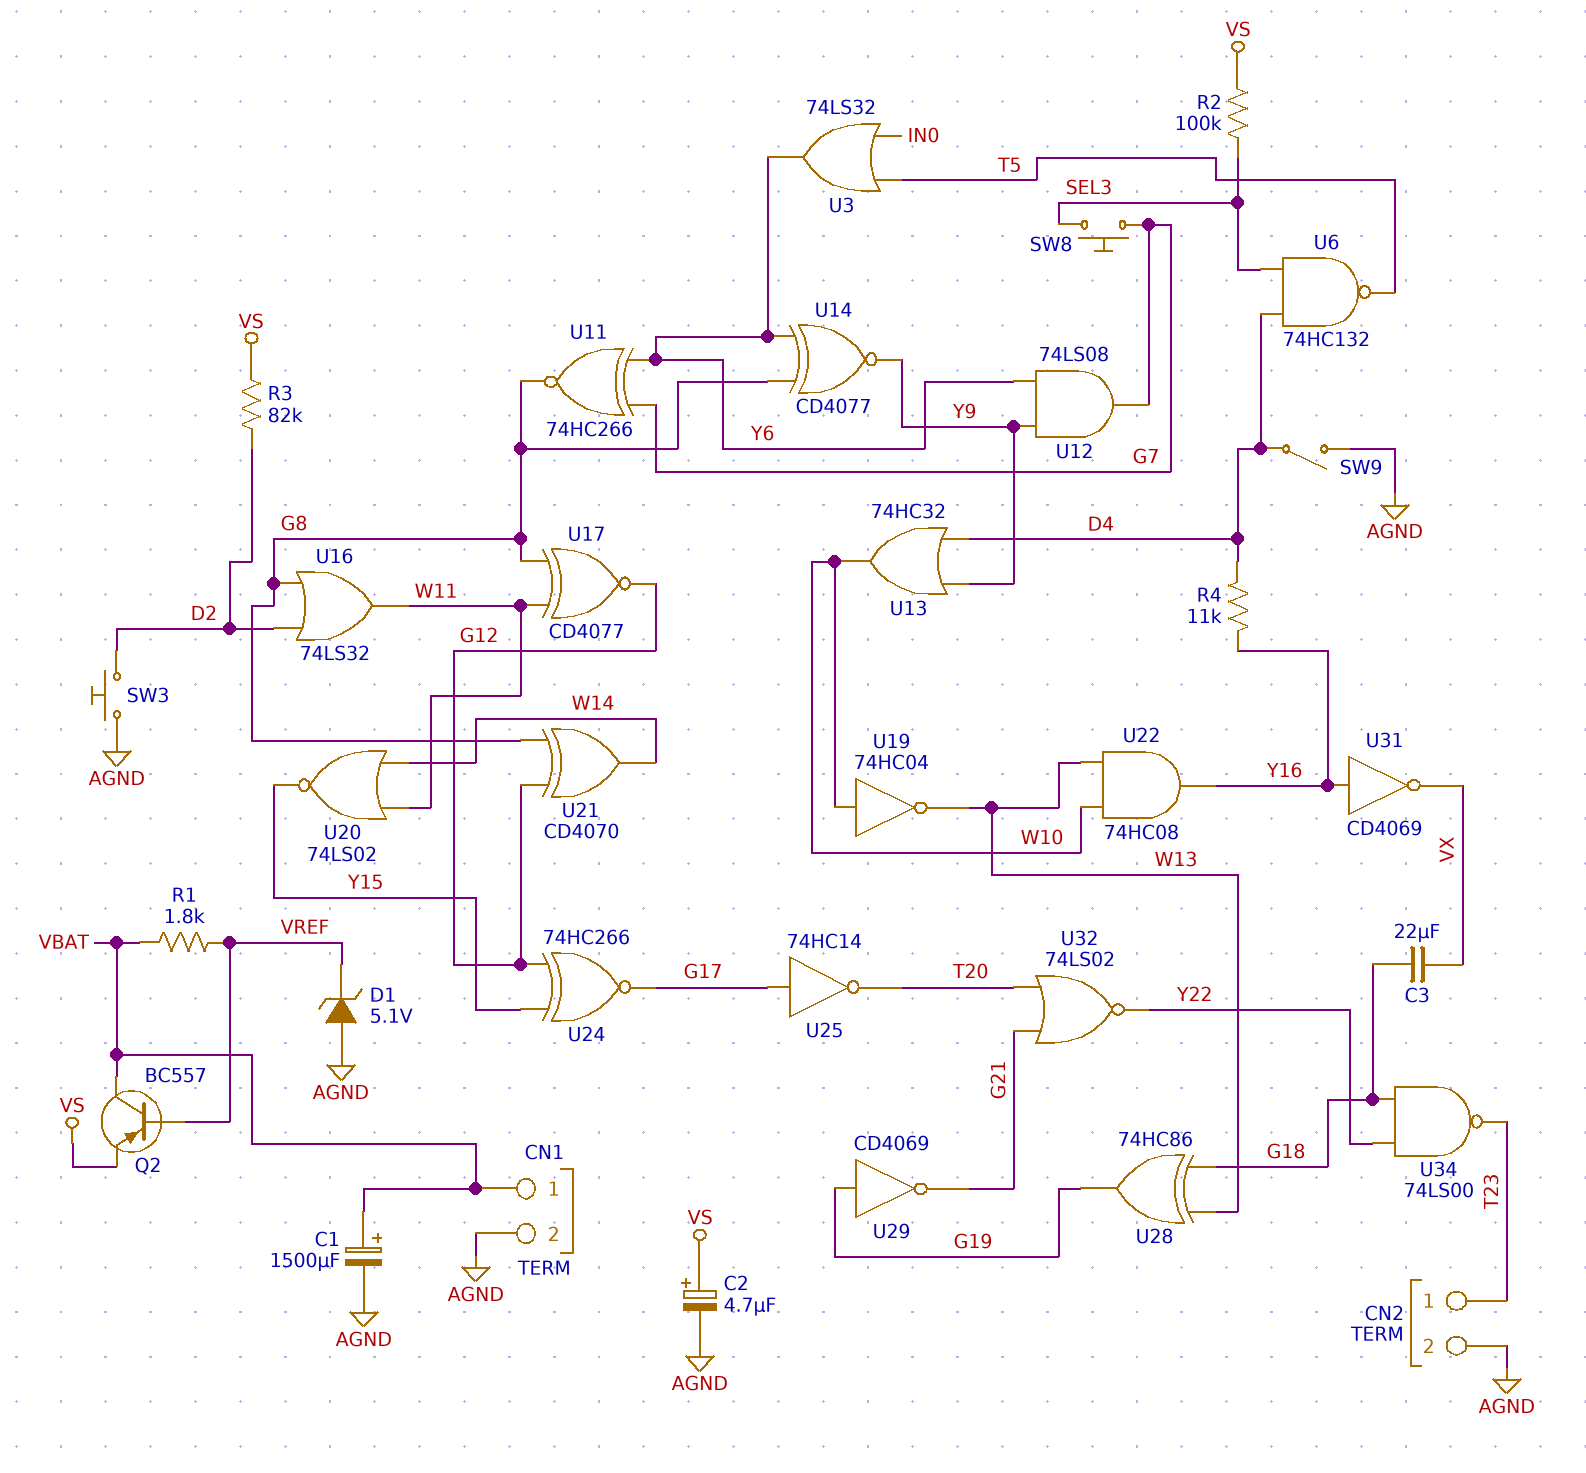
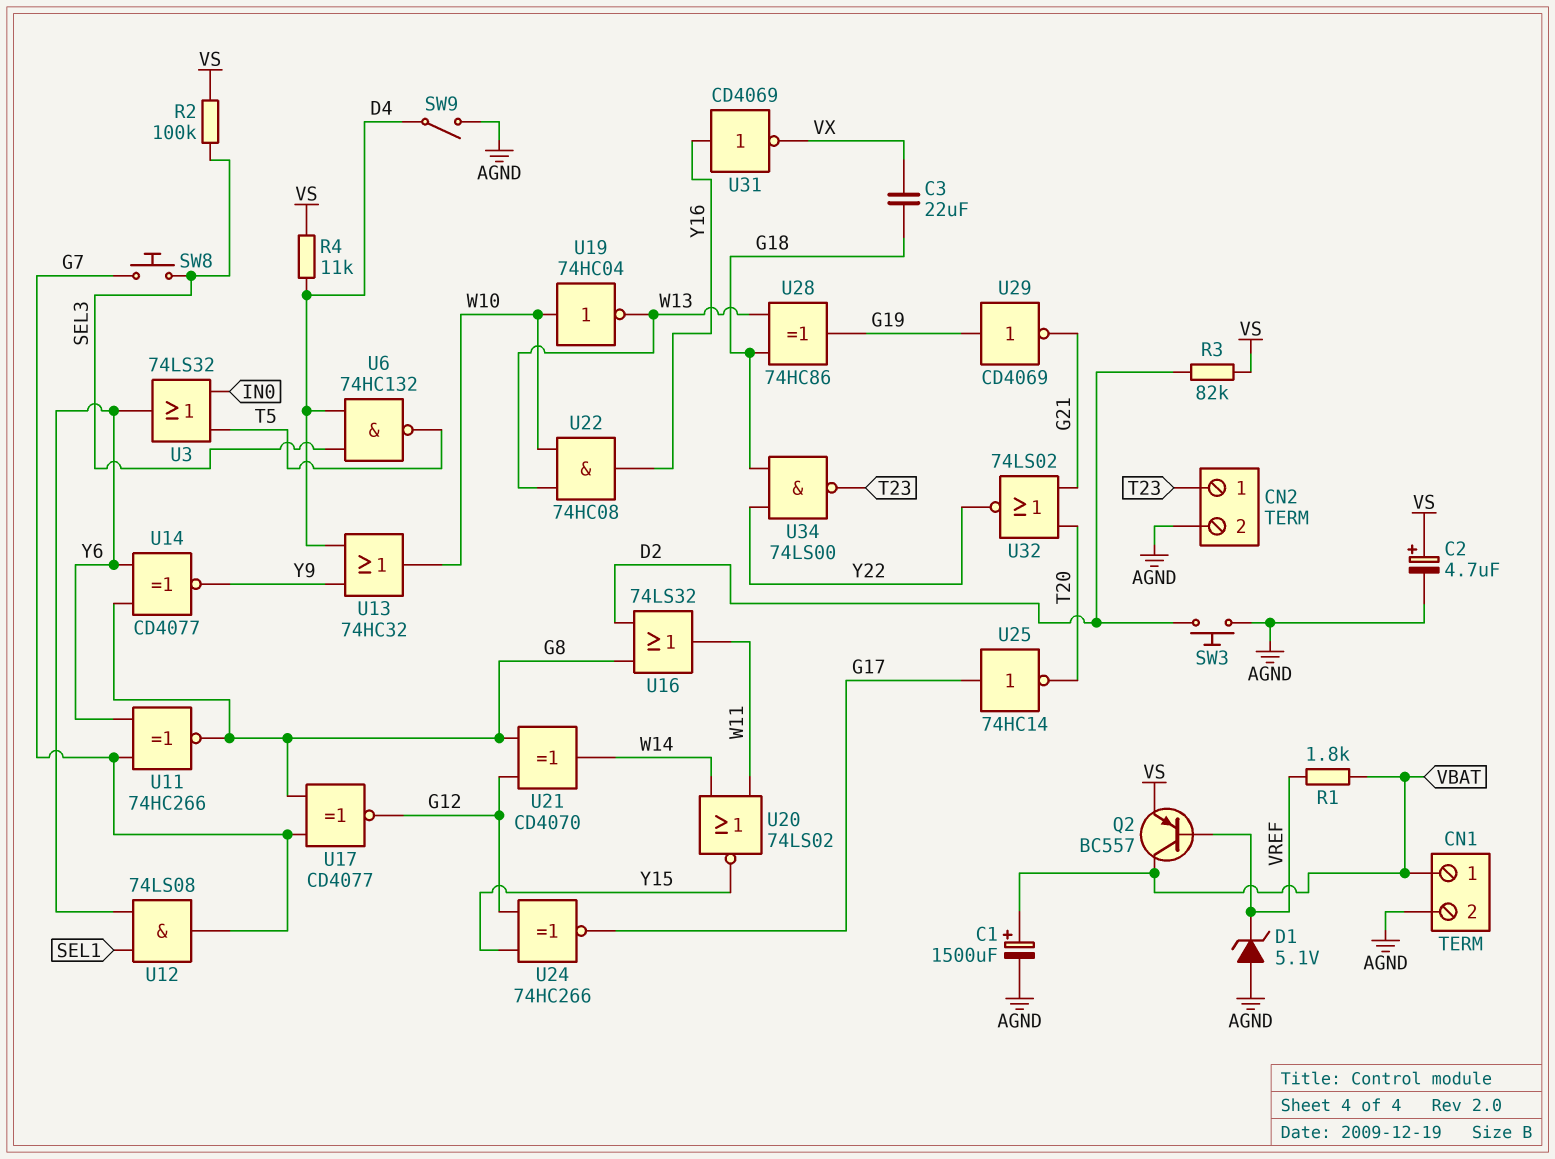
R4: 11k (D4, Y16) -> 11k (D4, VS)
U12: AND 74LS08 (in Y6, in Y9, out G7) -> AND 74LS08 (in SEL1, in Y6, out G7)
U17: XNOR CD4077 (in G8, in W11, out G12) -> XNOR CD4077 (in G7, in G8, out G12)

